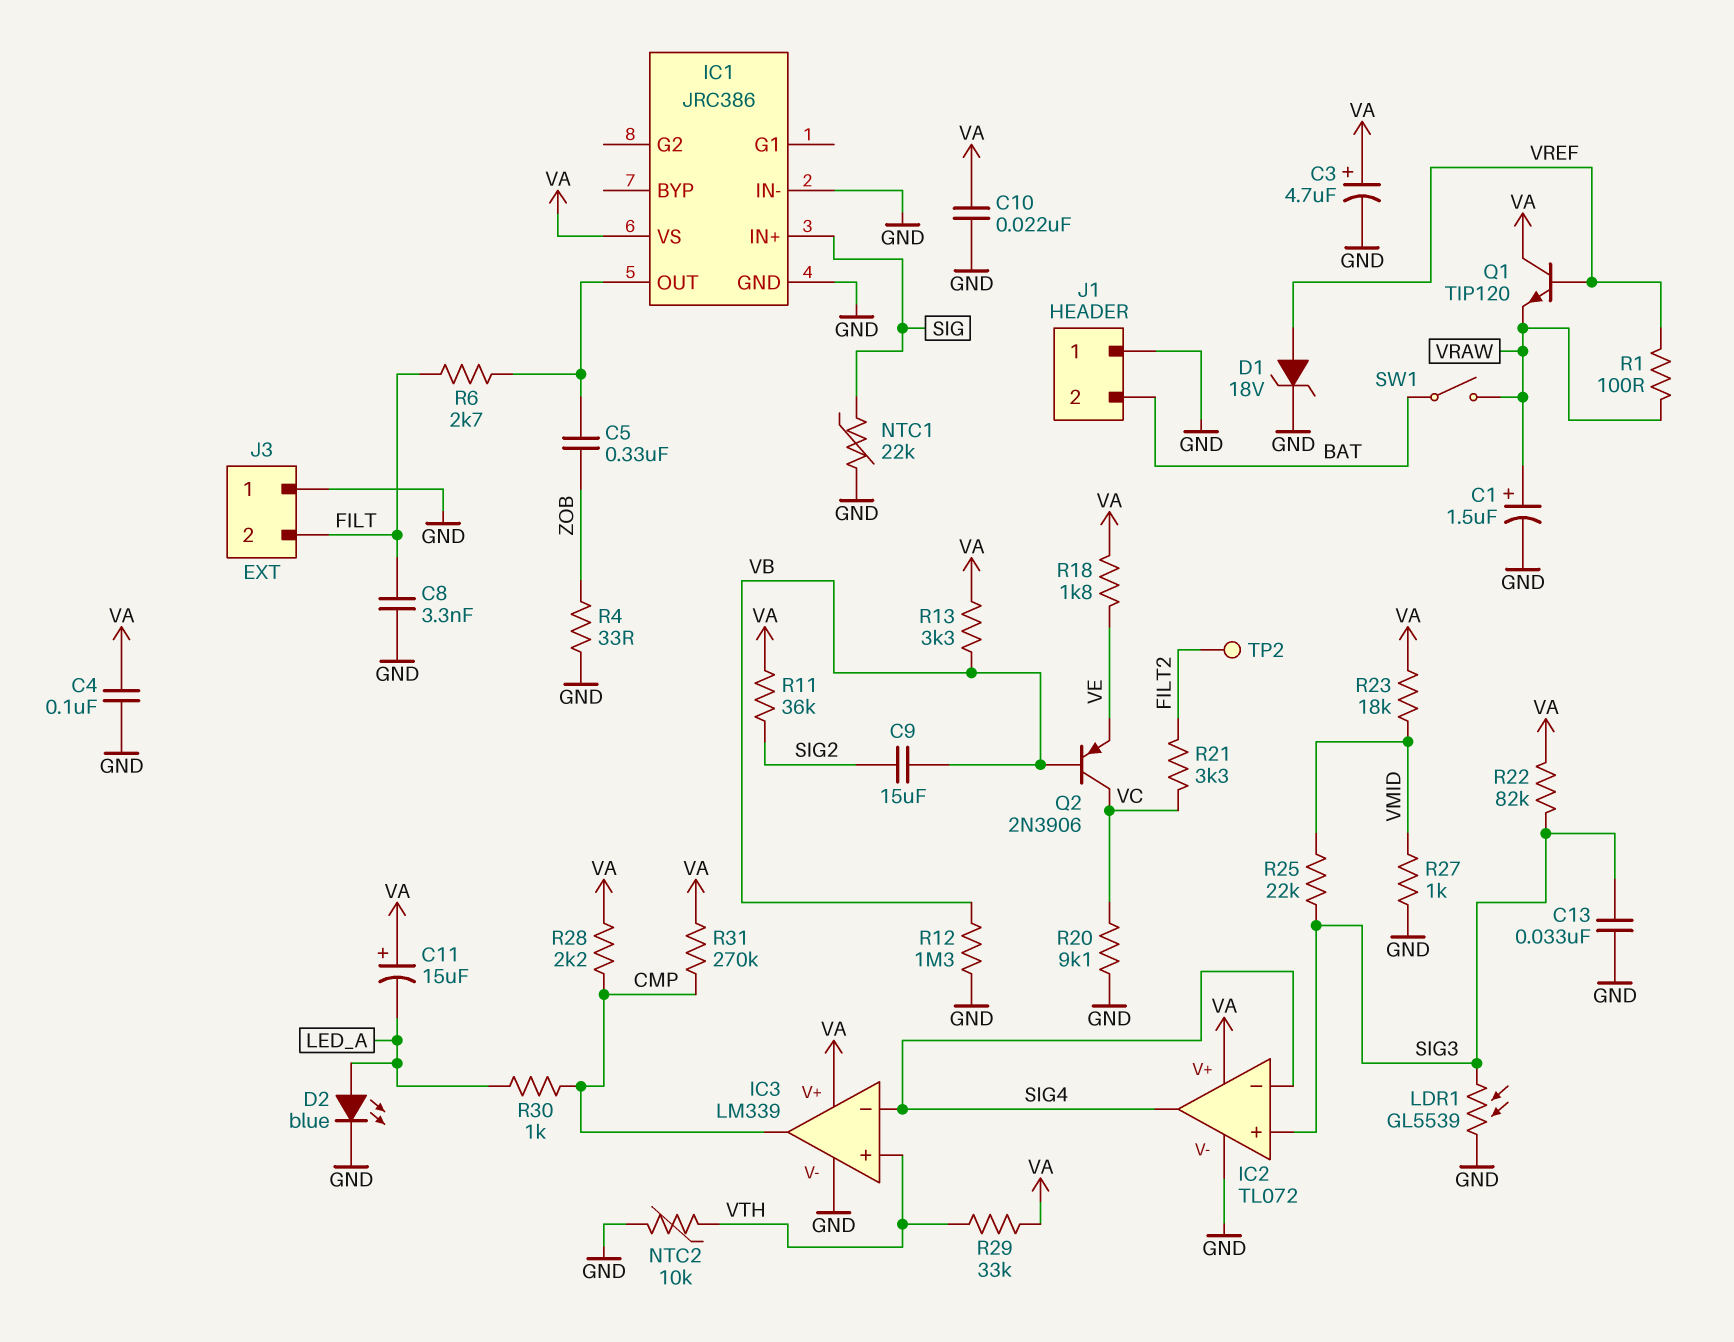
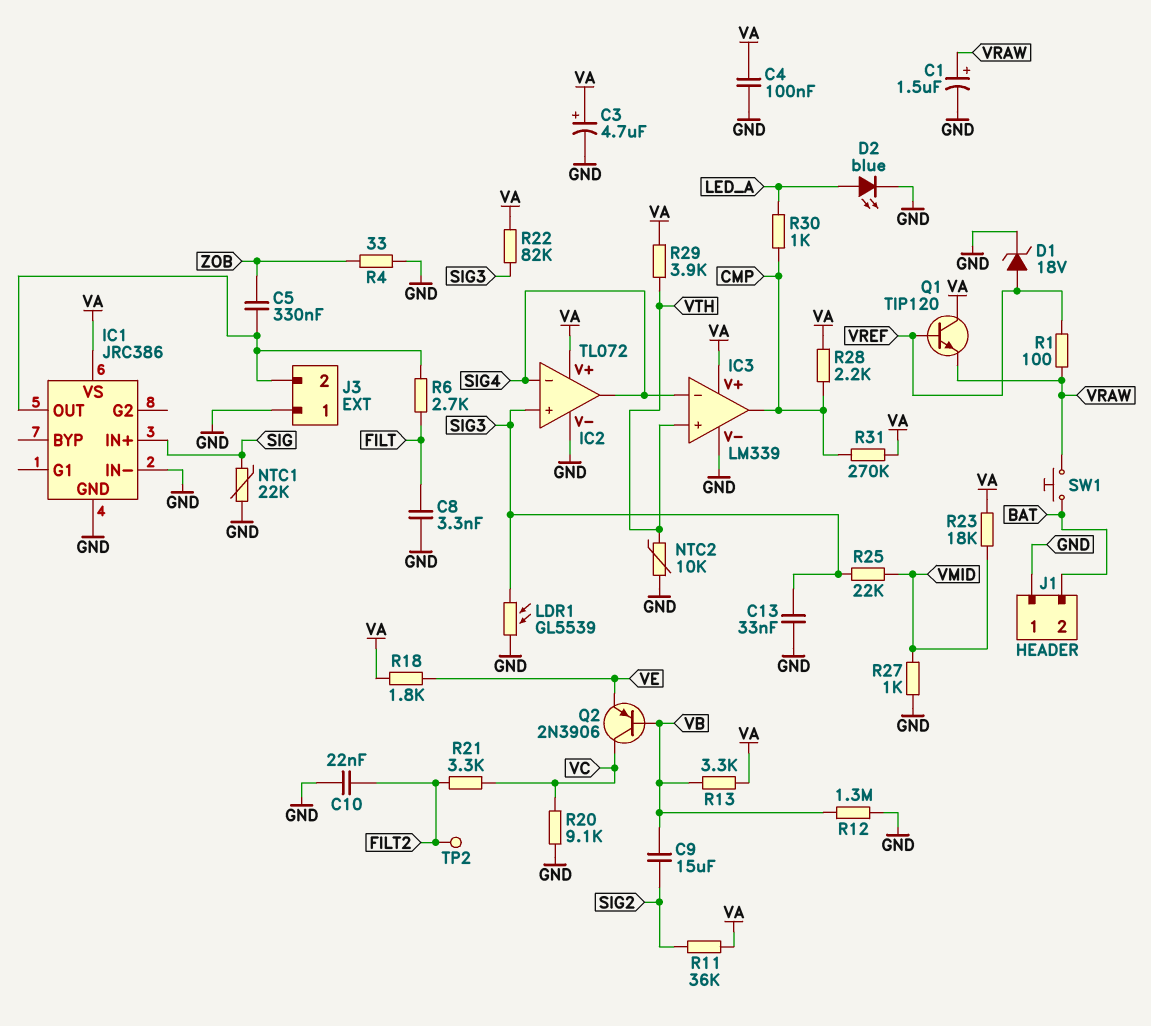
C10: 22nF (GND, VA) -> 22nF (FILT2, GND)
C11: 15uF (plus VA, minus LED_A) -> none
J3 pin 2: FILT -> IC1/OUT
R29: 33k (VA, VTH) -> 3.9k (VA, VTH)
SW1: switch (BAT, VRAW) -> button (BAT, VRAW)

